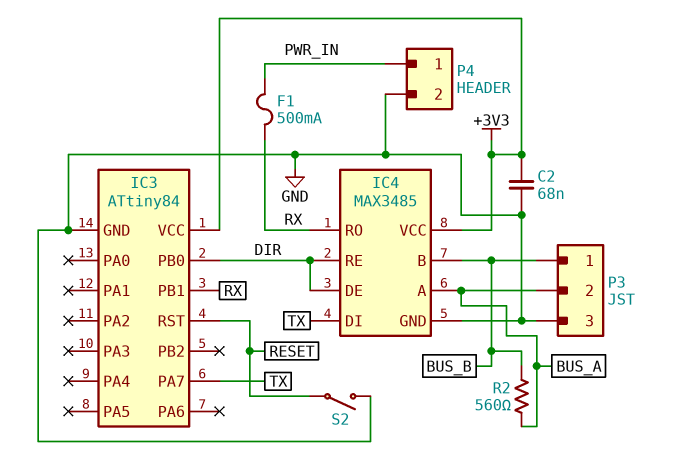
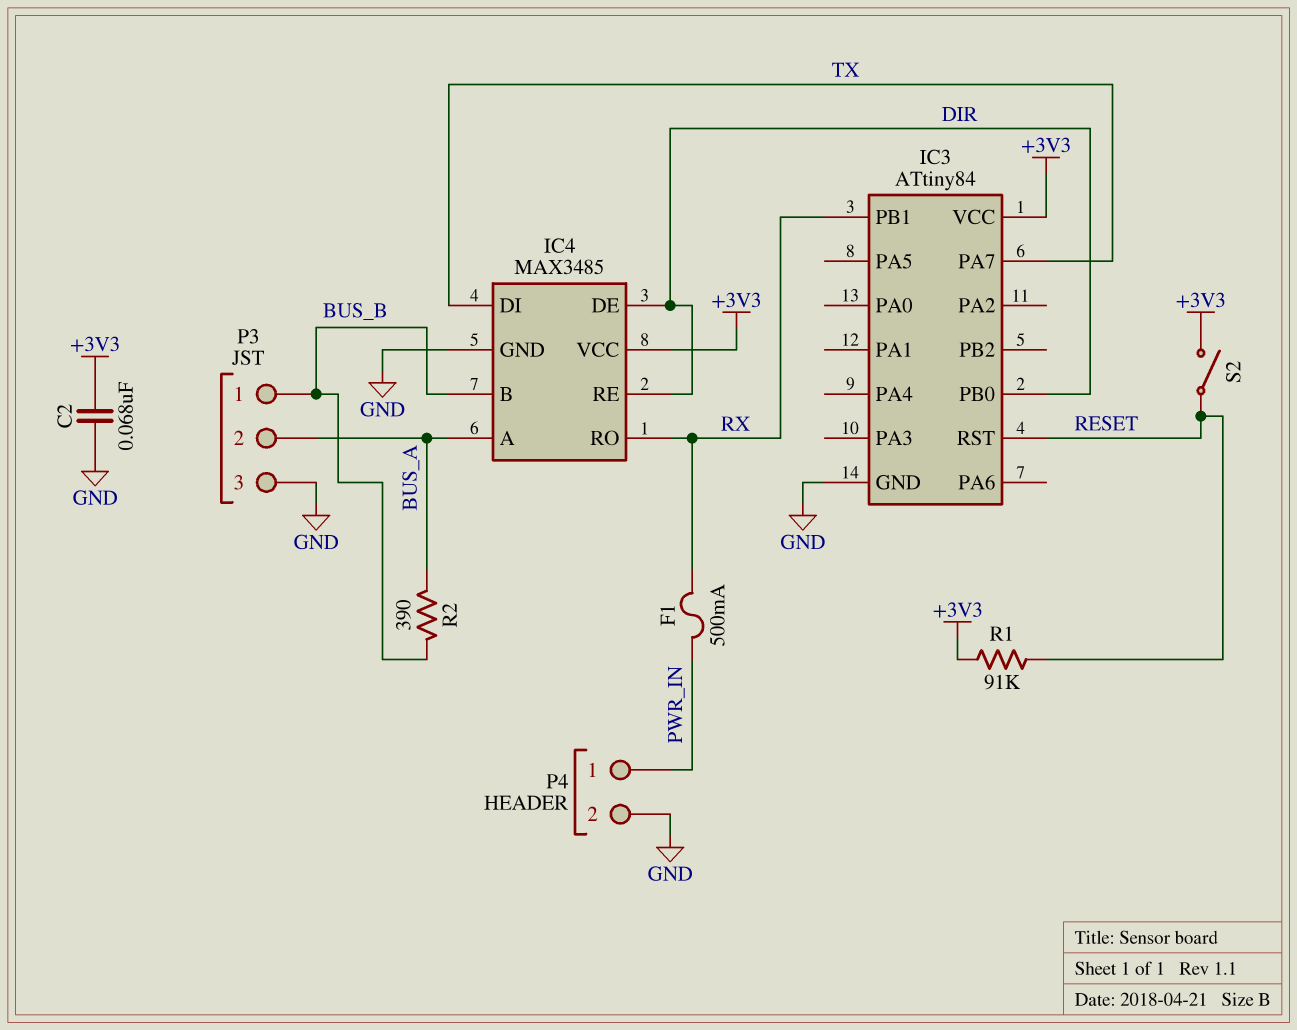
R1: none -> 91k (+3V3, RESET)
R2: 560 (BUS_A, BUS_B) -> 390 (BUS_A, BUS_B)
S2: switch (GND, RESET) -> switch (+3V3, RESET)

